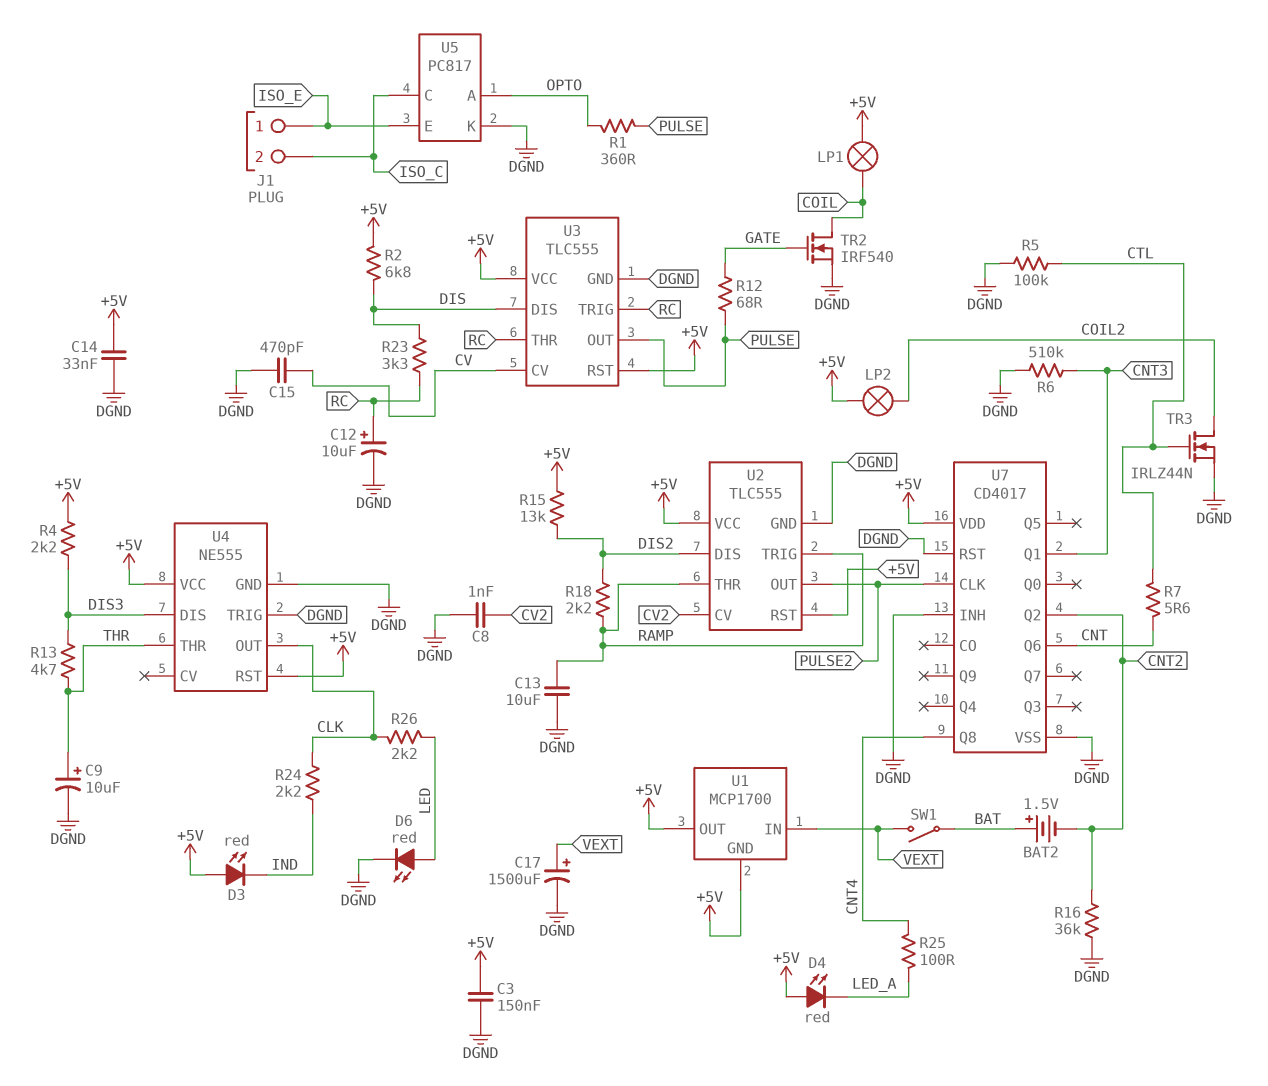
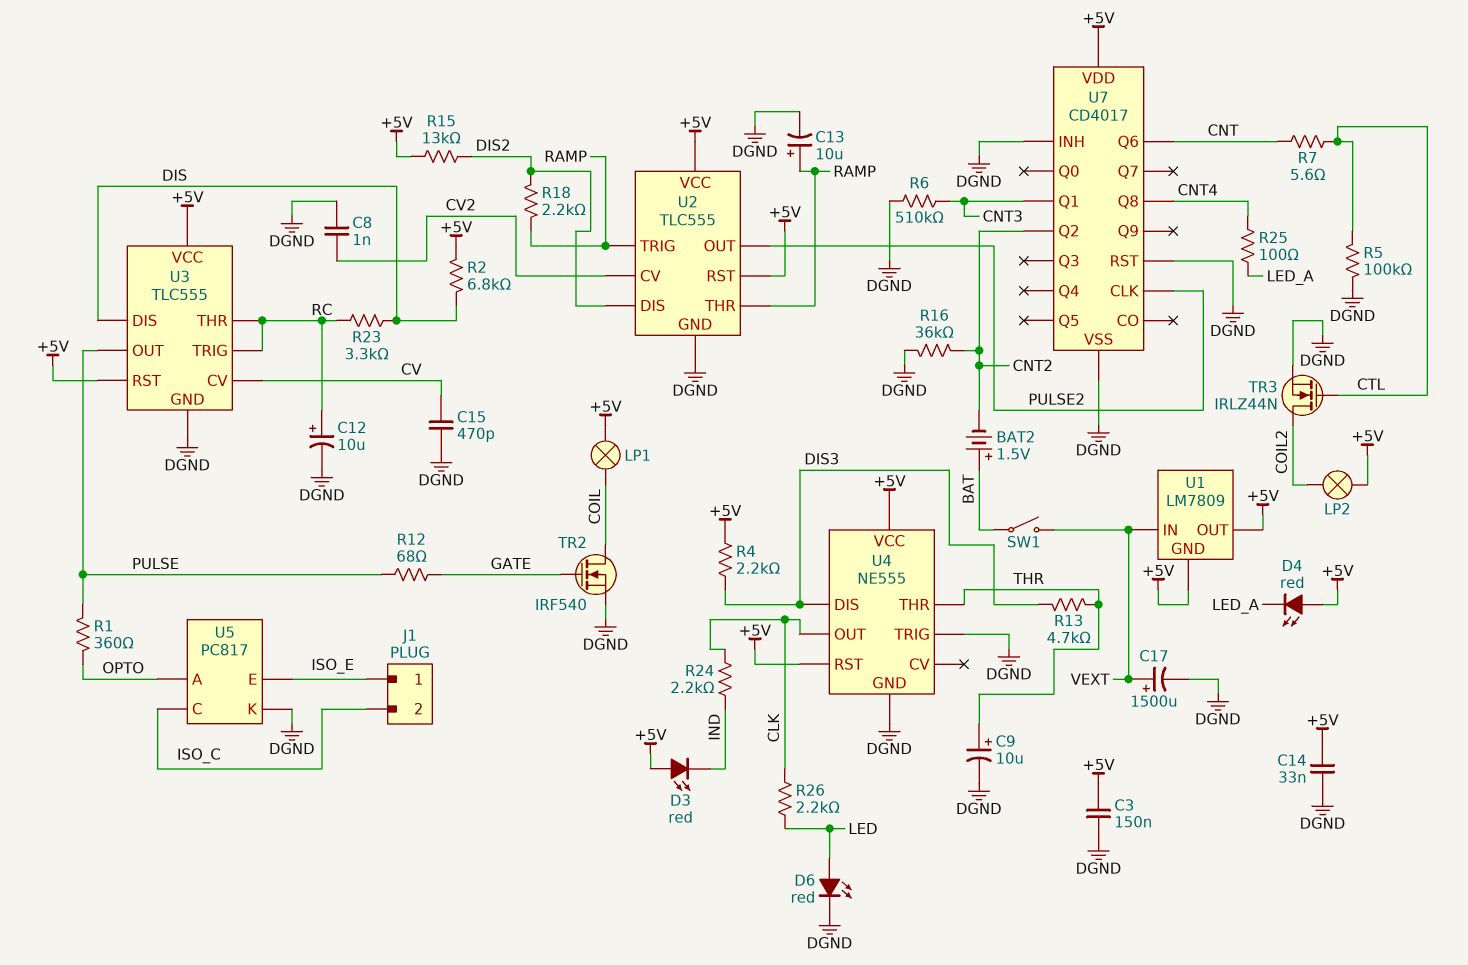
C13: 10uF (DGND, RAMP) -> 10uF (plus RAMP, minus DGND)
U1: MCP1700 -> LM7809

